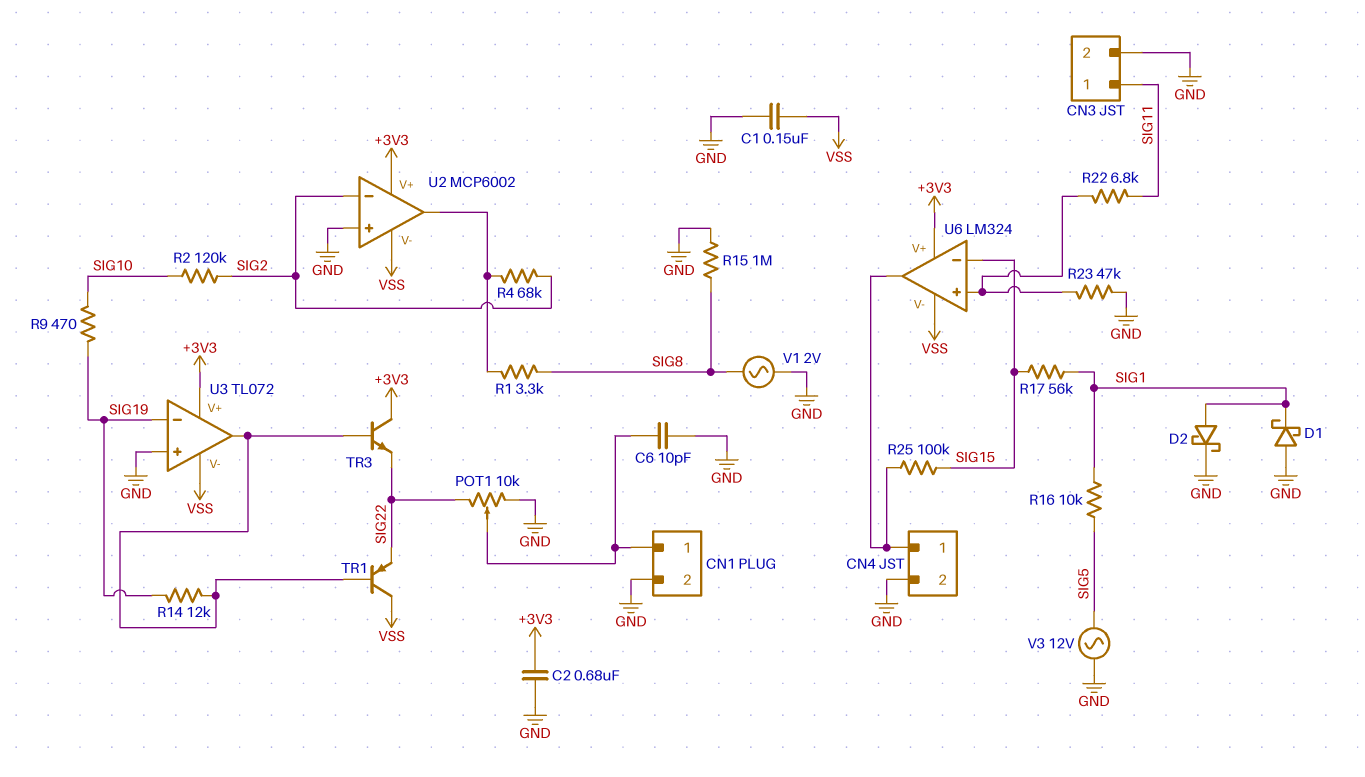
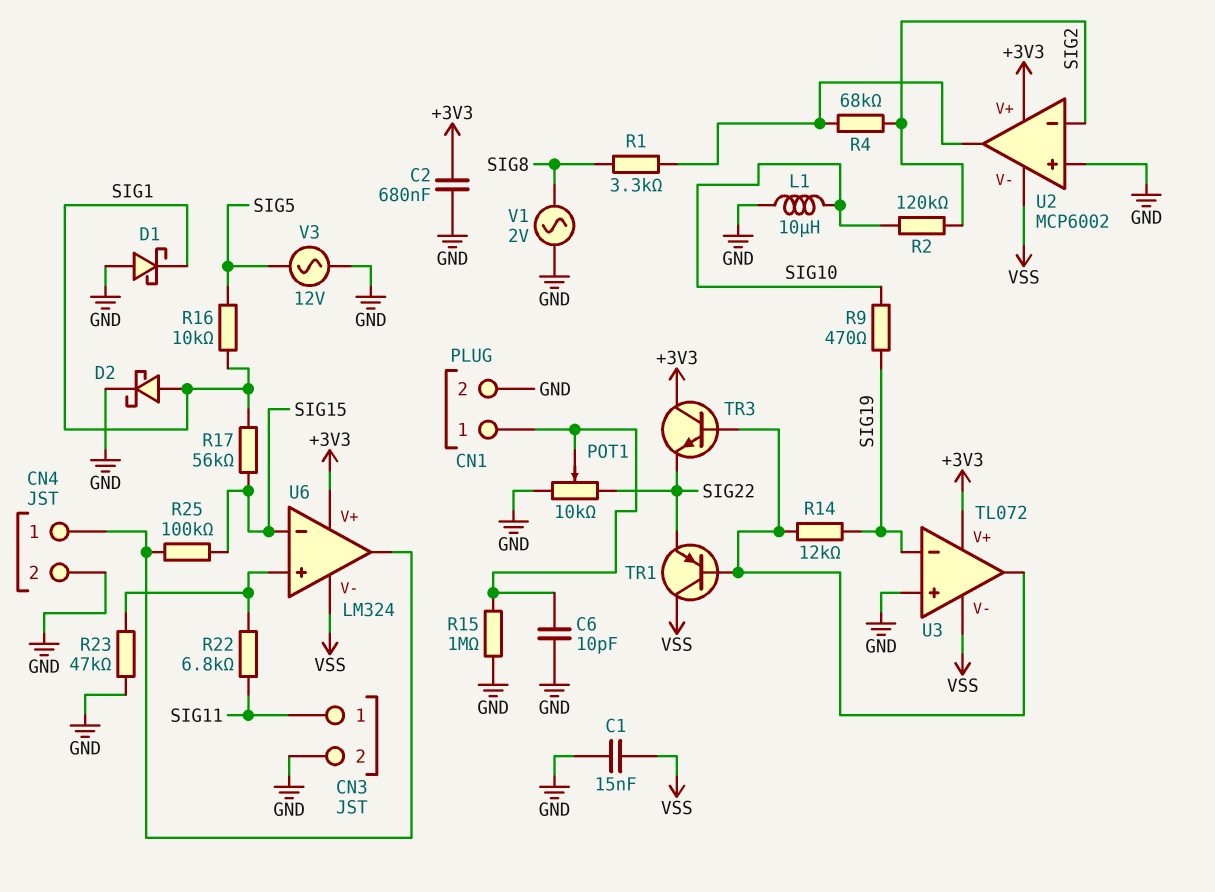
C1: 150nF (GND, VSS) -> 15nF (GND, VSS)
L1: none -> 10uH (GND, SIG10)
R15: 1M (GND, SIG8) -> 1M (CN1/1, GND)

